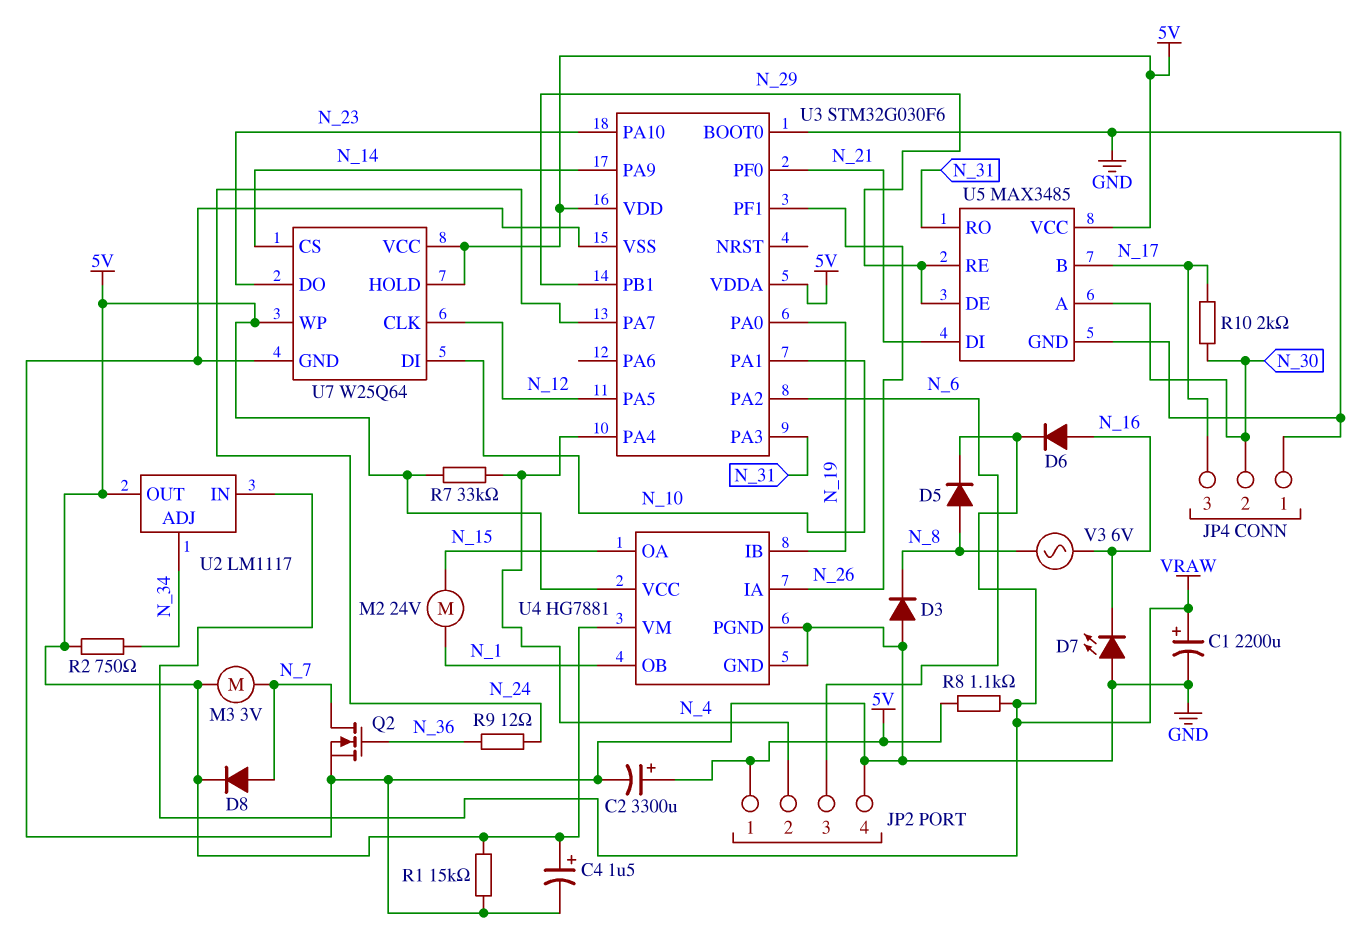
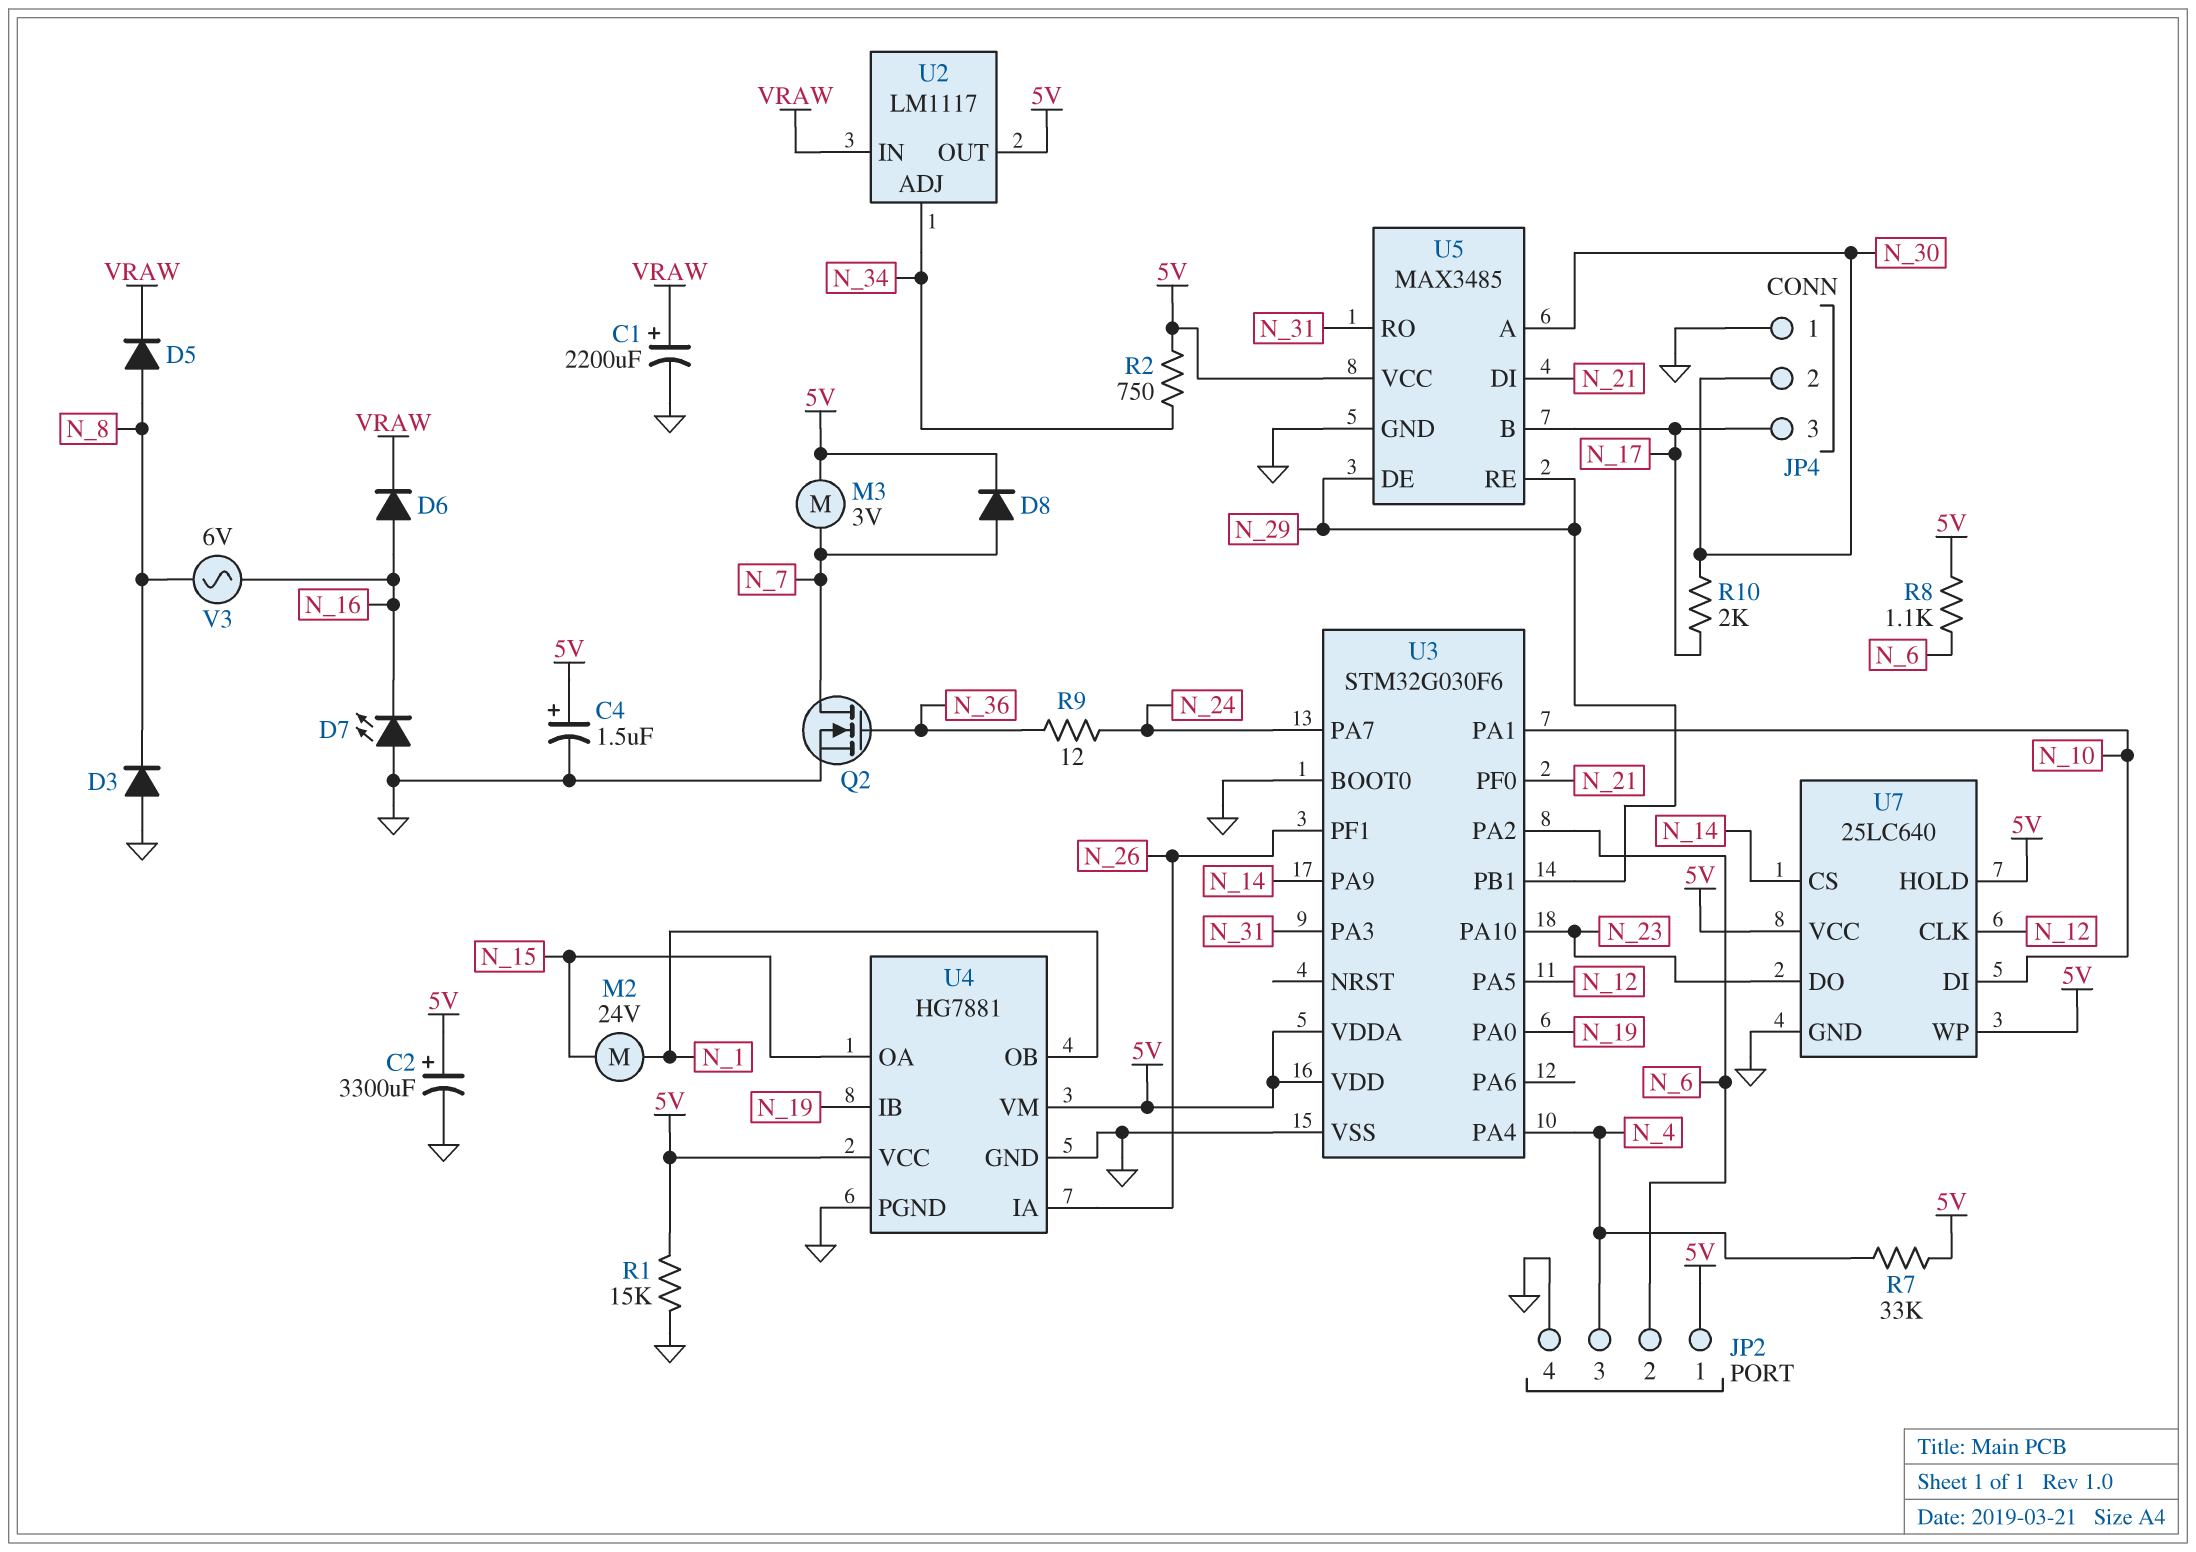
JP2 pin 2: N_4 -> N_6
JP2 pin 3: N_6 -> N_4
R8: 1.1k (5V, VRAW) -> 1.1k (5V, N_6)
U7: W25Q64 -> 25LC640

